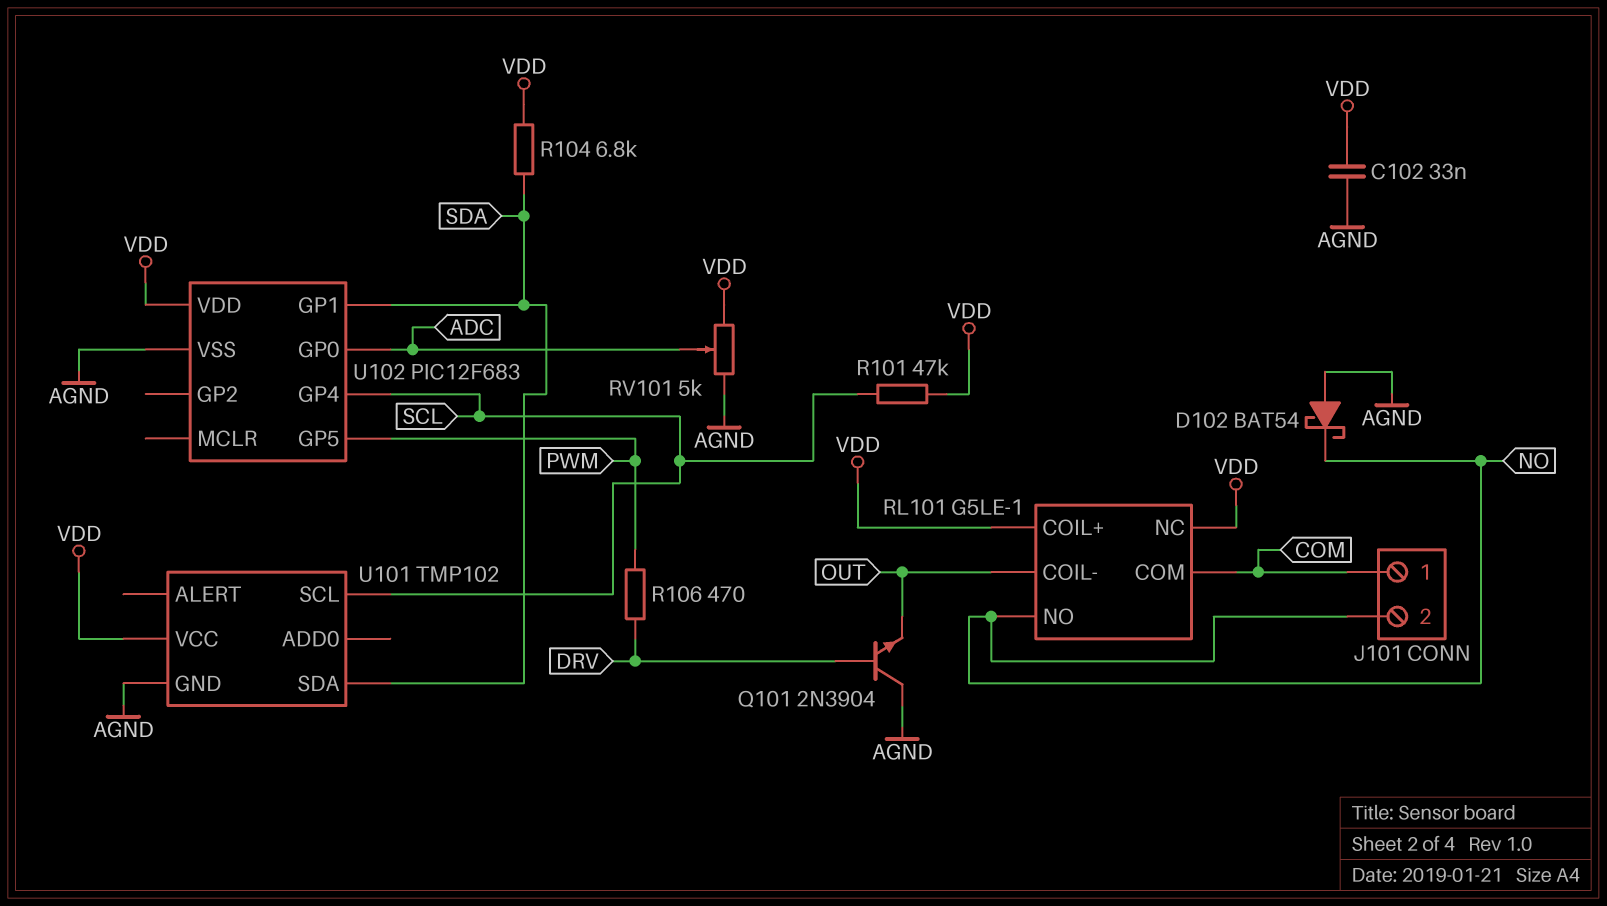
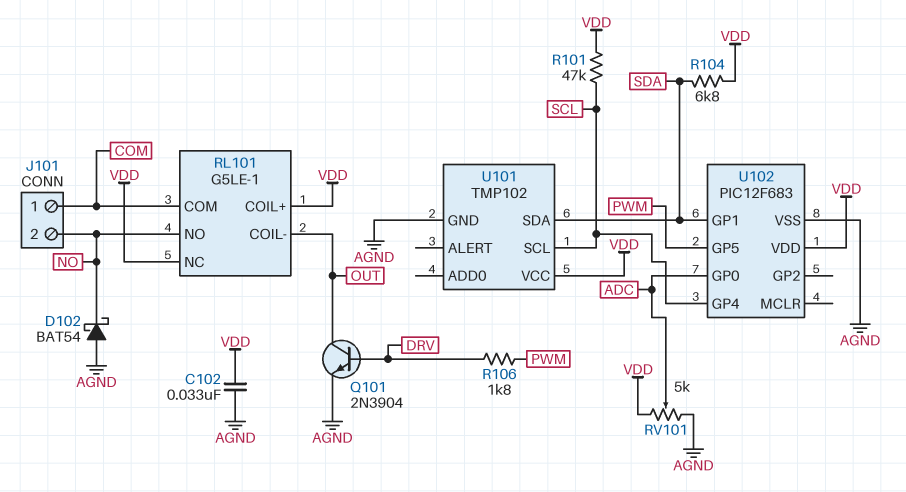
Q101: NPN 2N3904 (B DRV, C AGND, E OUT) -> NPN 2N3904 (B DRV, C OUT, E AGND)
R106: 470 (DRV, PWM) -> 1.8k (DRV, PWM)

